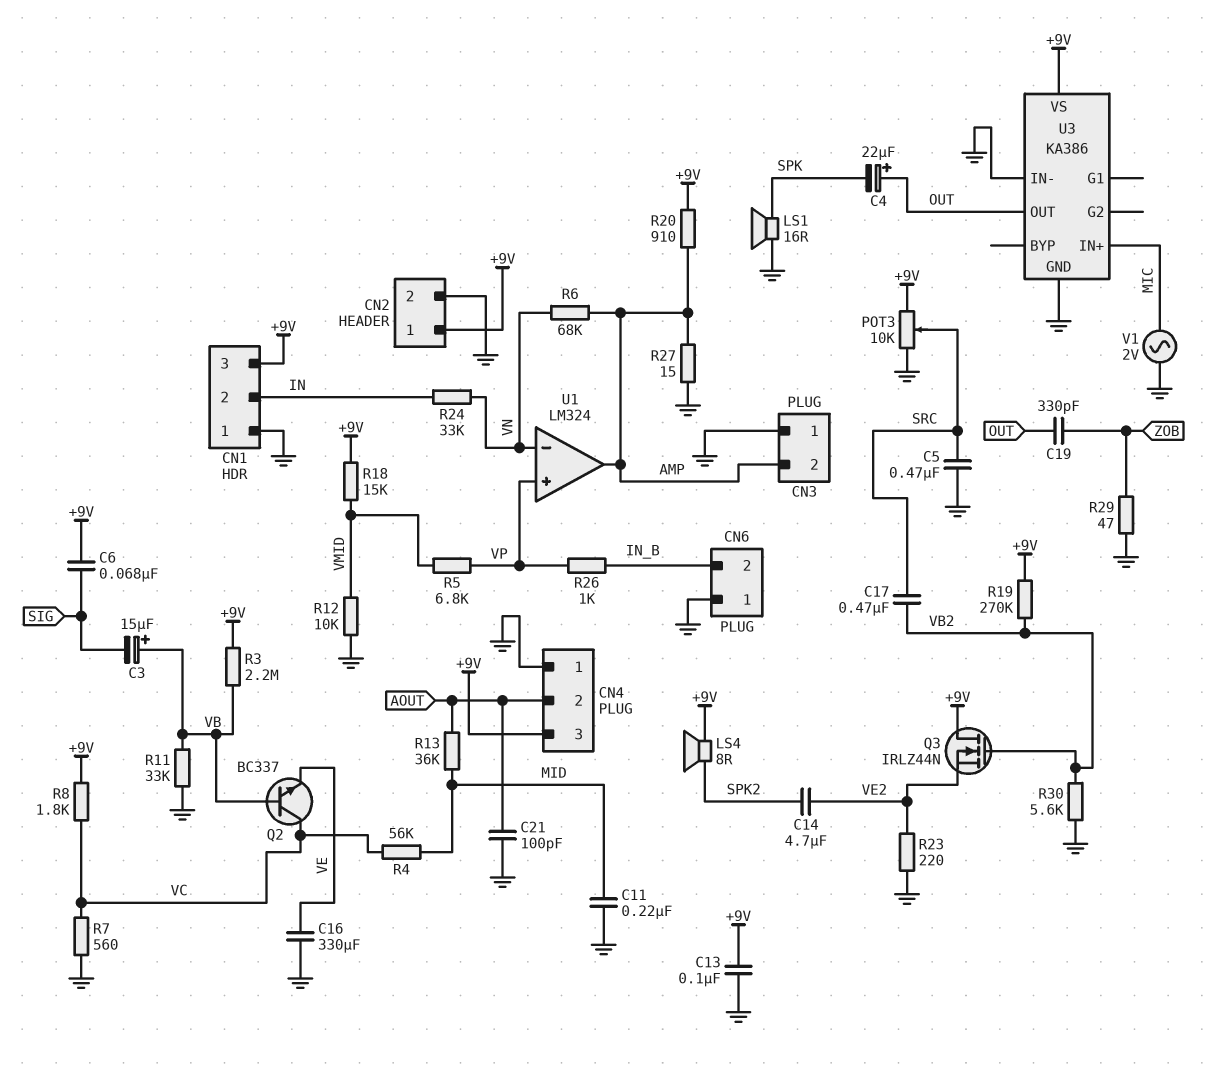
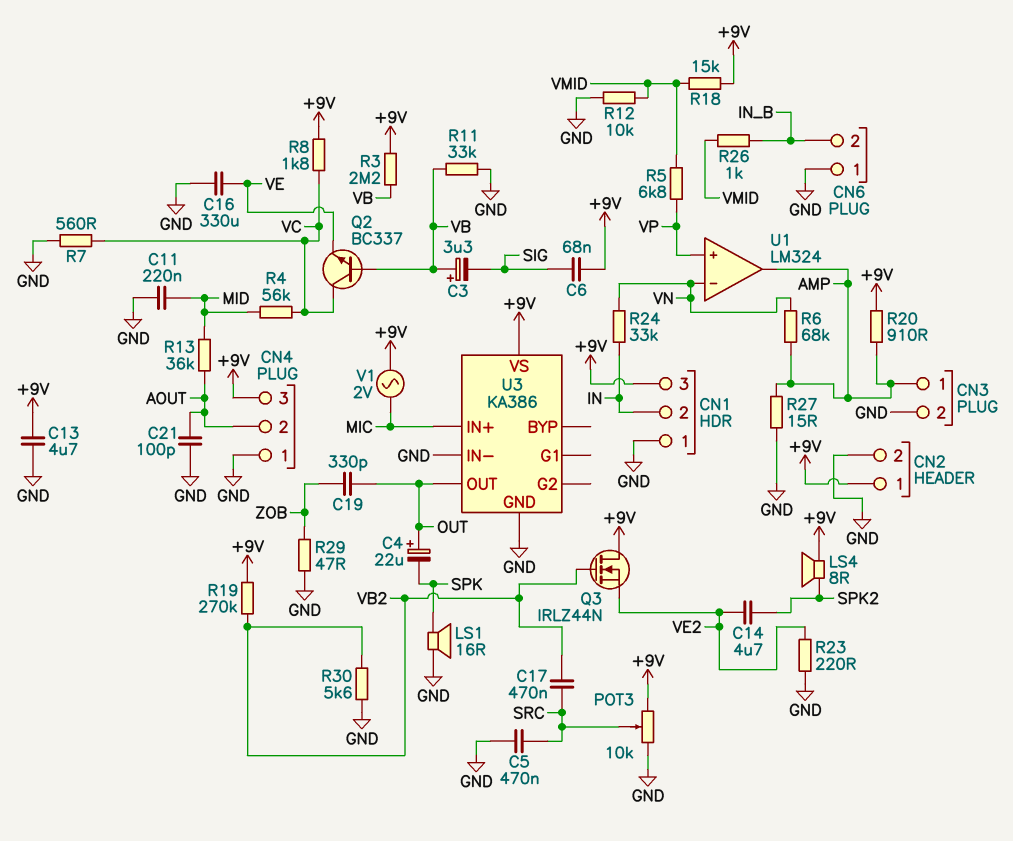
C3: 15uF (plus VB, minus SIG) -> 3.3uF (plus VB, minus SIG)
C13: 100nF (+9V, GND) -> 4.7uF (+9V, GND)
CN3 pin 1: GND -> AMP
CN3 pin 2: AMP -> GND
R26: 1k (IN_B, VP) -> 1k (IN_B, VMID)
V1: AC 2V (GND, MIC) -> AC 2V (+9V, MIC)

